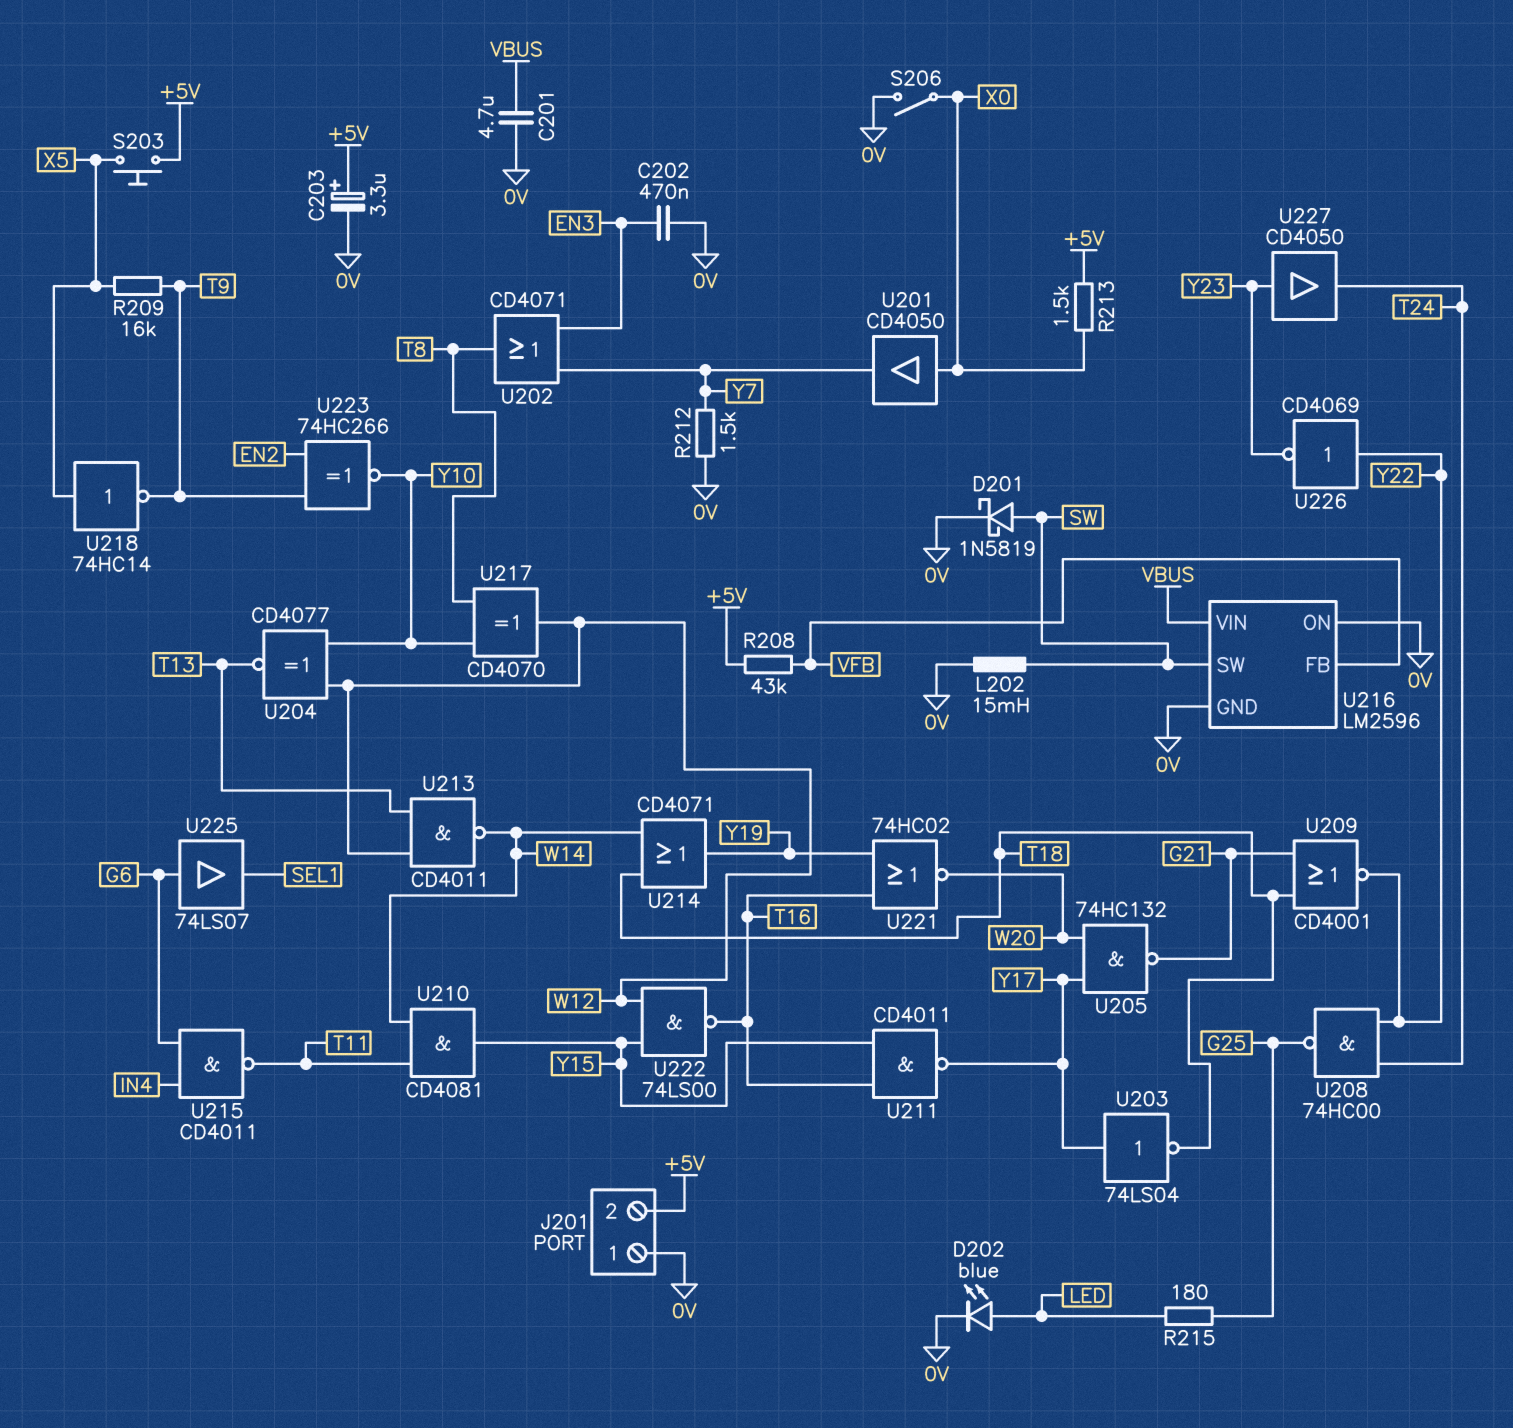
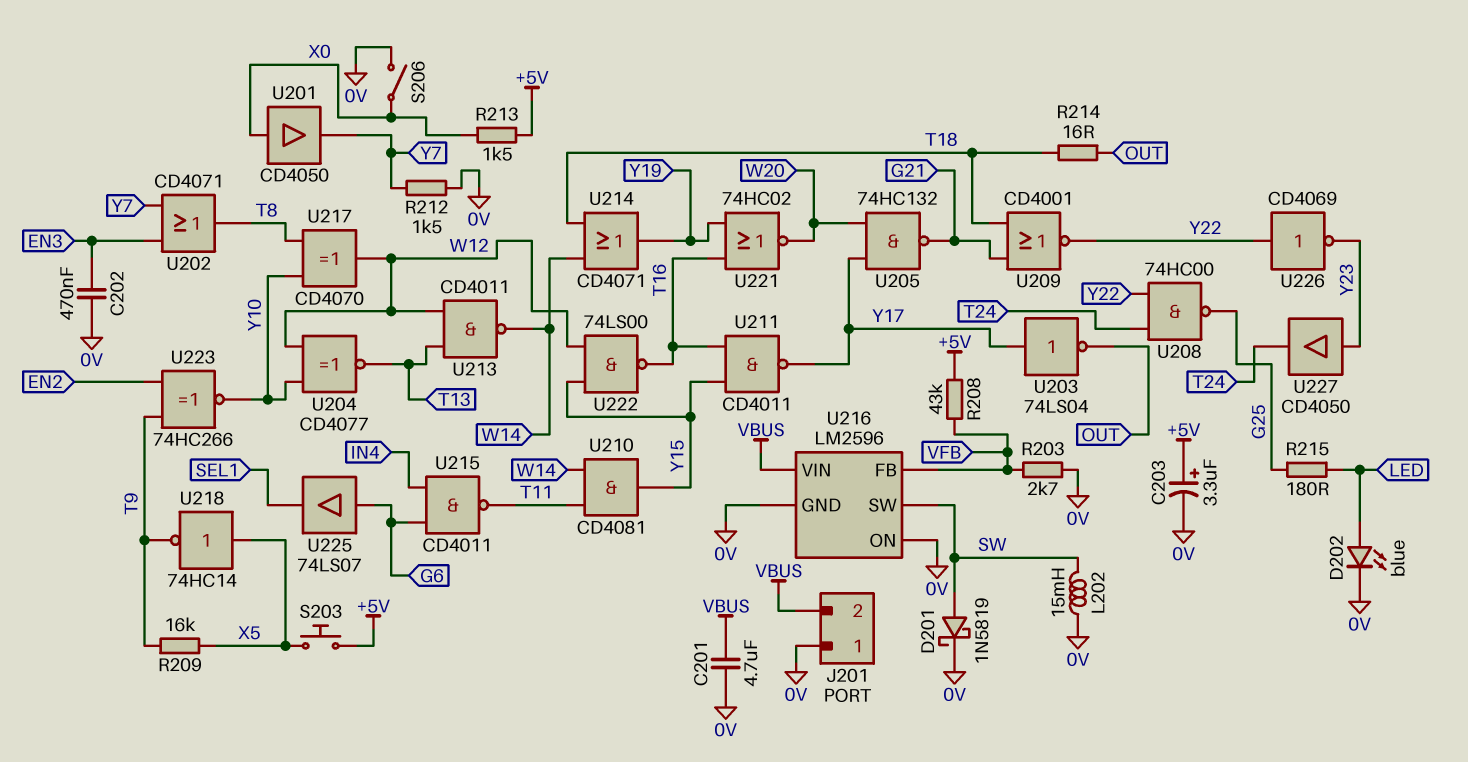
J201 pin 2: +5V -> VBUS
R203: none -> 2.7k (0V, VFB)
R214: none -> 16 (OUT, T18)
U203: NOT 74LS04 (in Y17, out T18) -> NOT 74LS04 (in Y17, out OUT)

